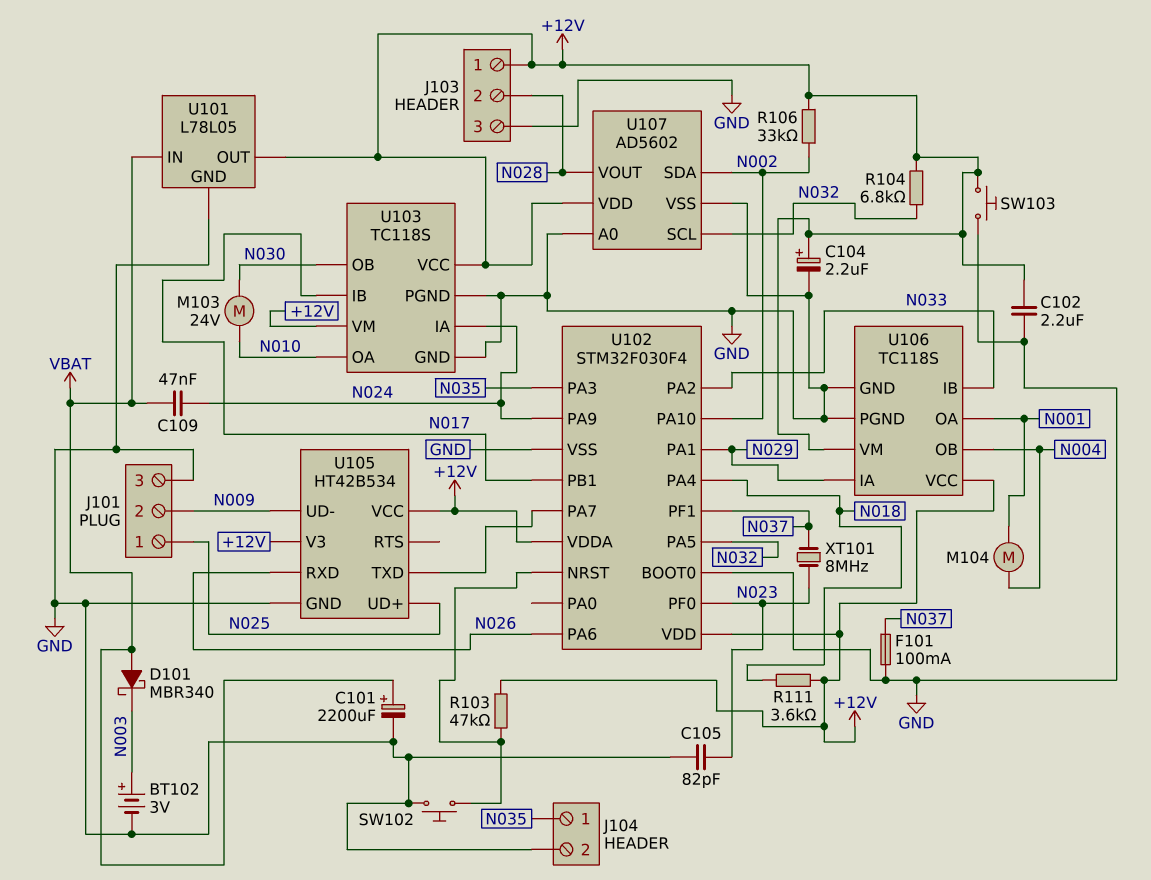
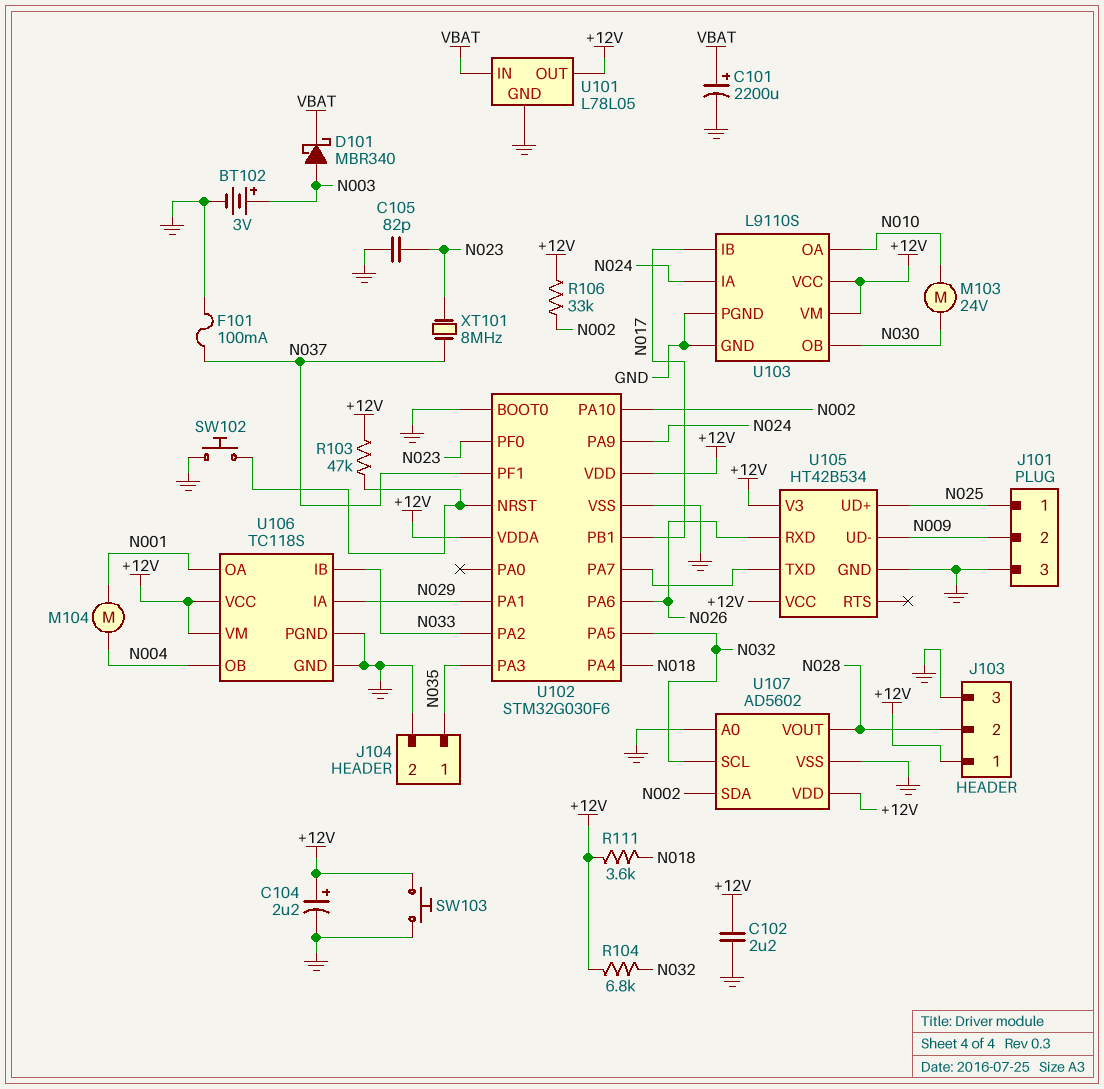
C109: 47nF (N024, VBAT) -> none
D101: schottky MBR340 (A VBAT, K N003) -> schottky MBR340 (A N003, K VBAT)
U102: STM32F030F4 -> STM32G030F6
U103: TC118S -> L9110S

